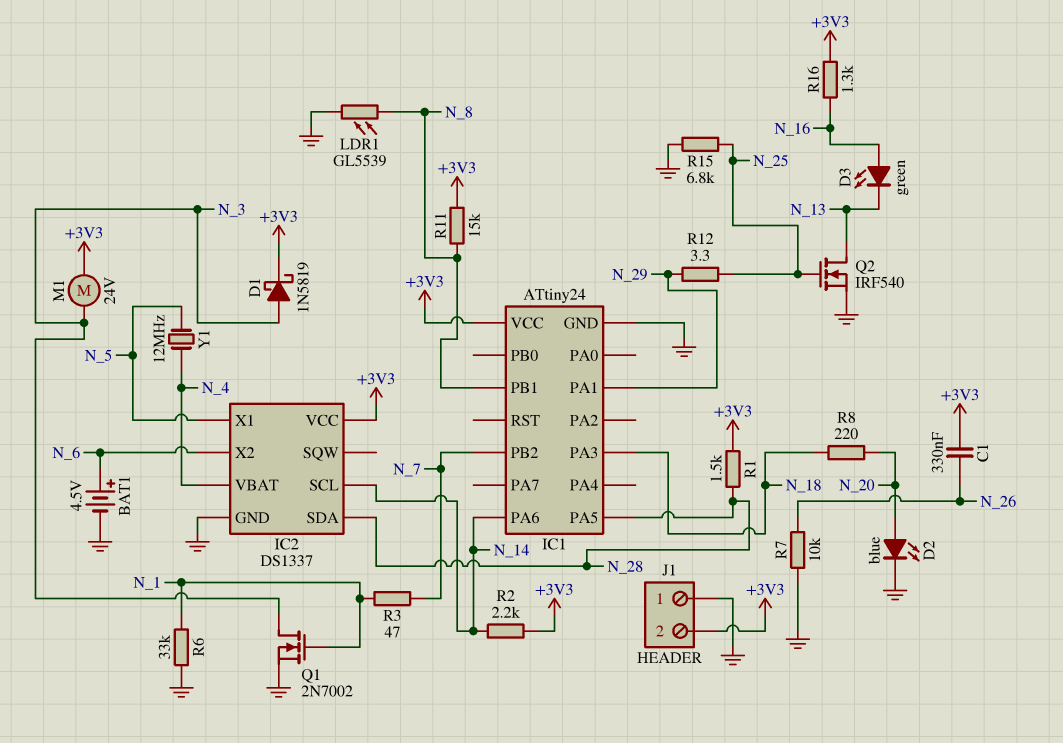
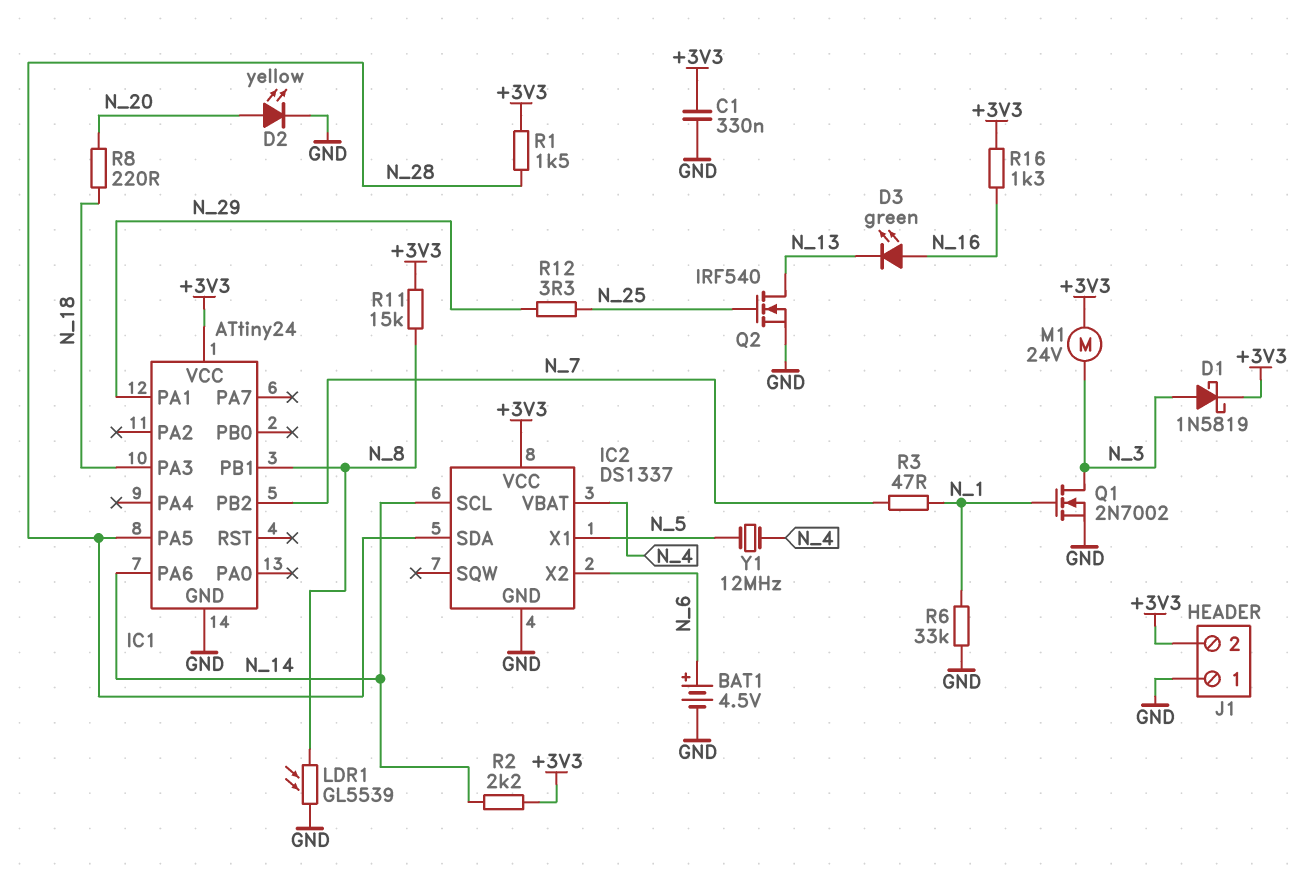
C1: 330nF (+3V3, N_26) -> 330nF (+3V3, GND)
D2: LED blue (A N_20, K GND) -> LED yellow (A N_20, K GND)
R7: 10k (GND, N_26) -> none
R15: 6.8k (GND, N_25) -> none

